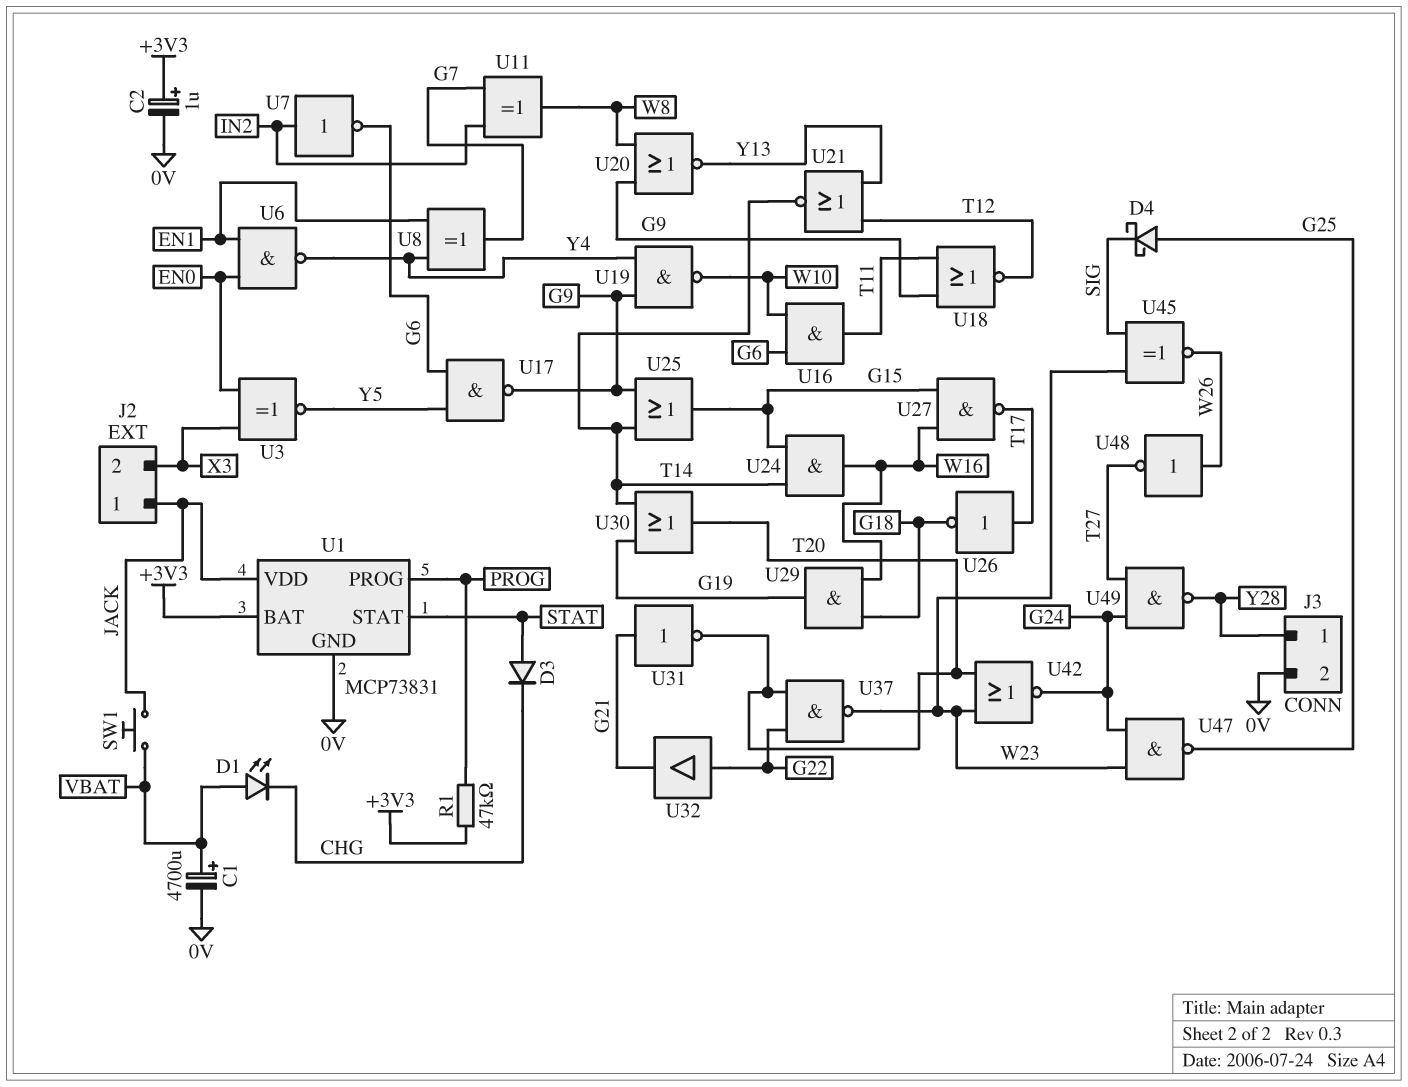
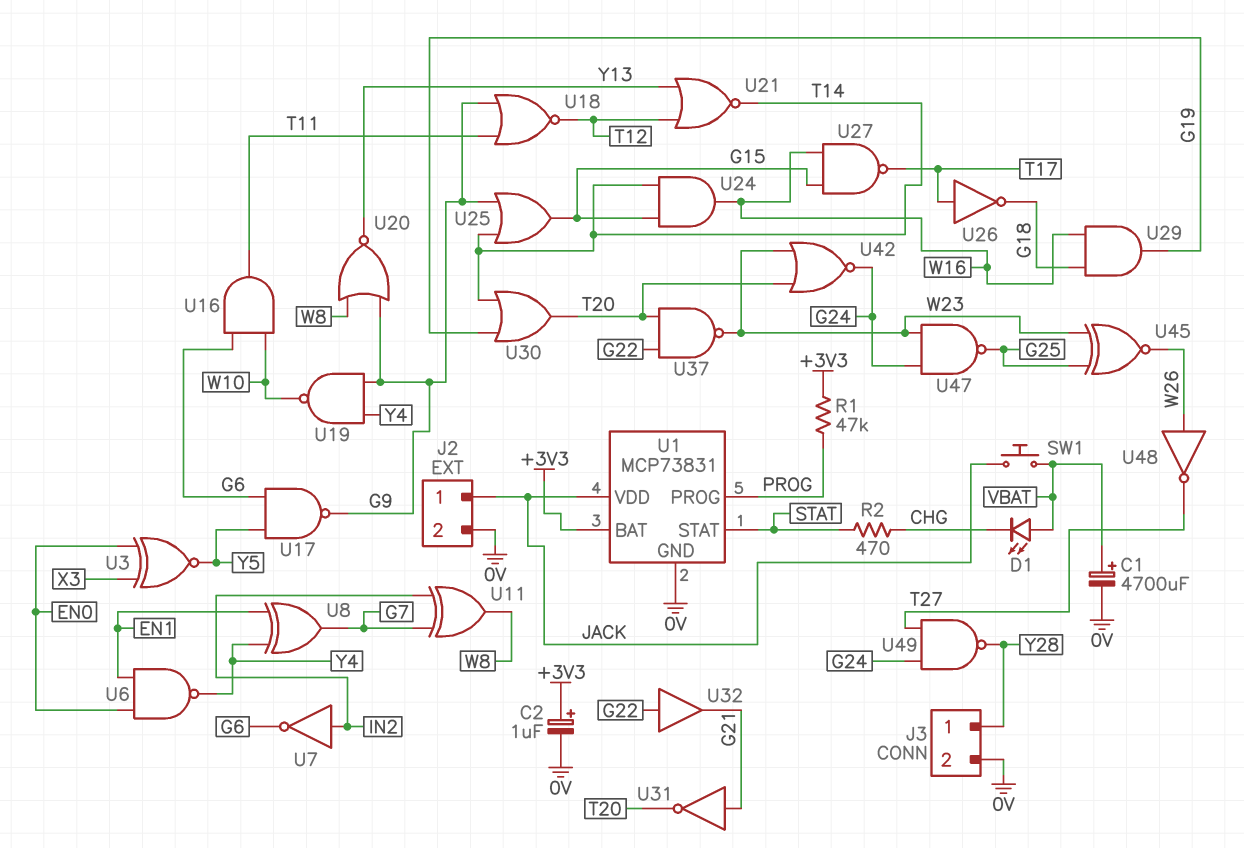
D3: diode (A STAT, K CHG) -> none
D4: schottky (A G25, K SIG) -> none
J2 pin 2: X3 -> 0V
R2: none -> 470 (CHG, STAT)
U45: XNOR (in SIG, in W23, out W26) -> XNOR (in G25, in W23, out W26)

